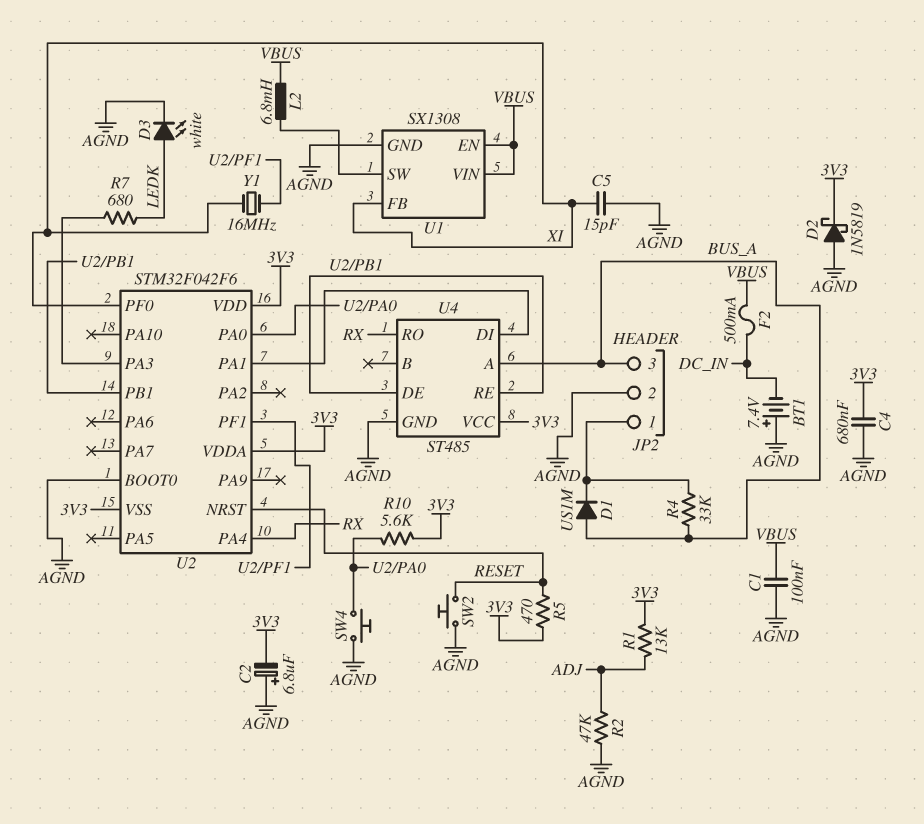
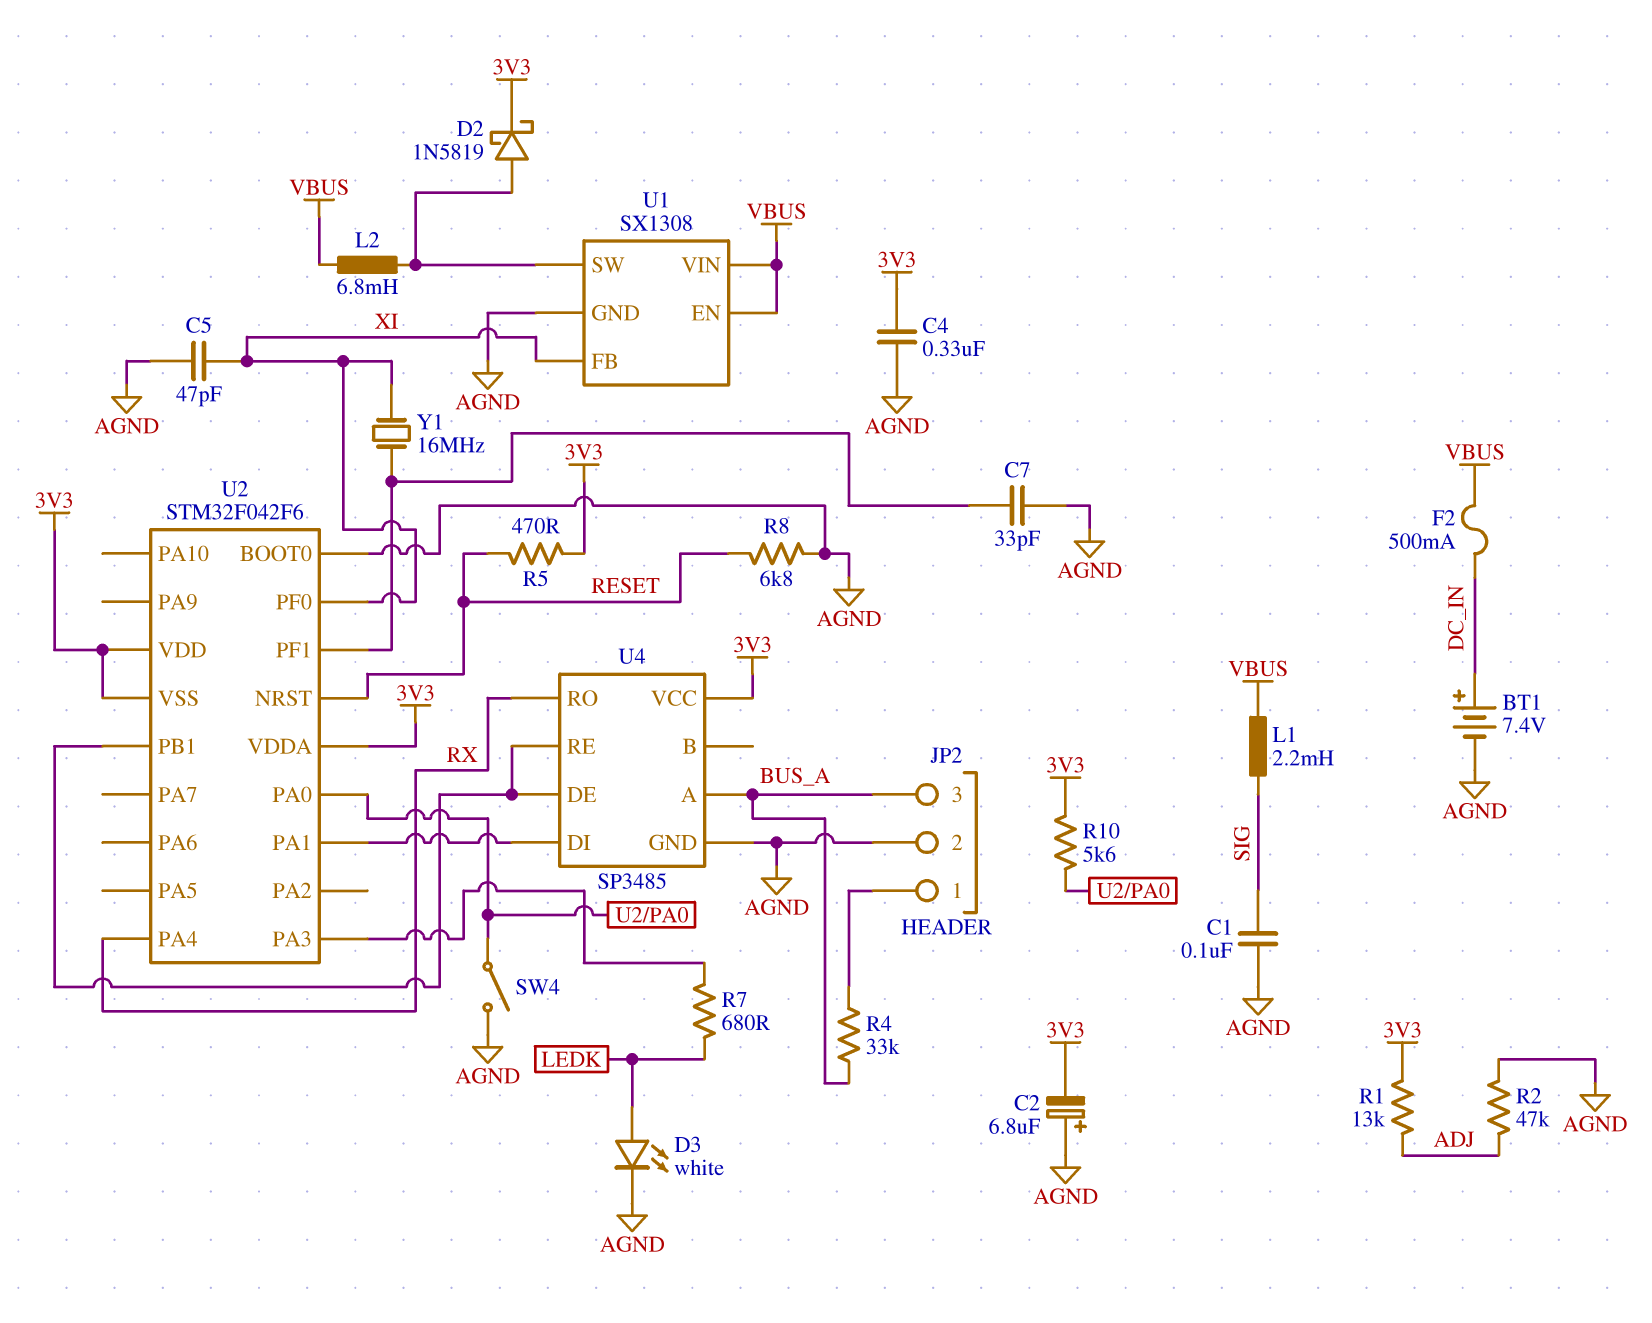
BT1: 7.4V (plus AGND, minus DC_IN) -> 7.4V (plus DC_IN, minus AGND)
C1: 100nF (AGND, VBUS) -> 100nF (AGND, SIG)
C4: 680nF (3V3, AGND) -> 330nF (3V3, AGND)
C5: 15pF (AGND, XI) -> 47pF (AGND, XI)
C7: none -> 33pF (AGND, U2/PF1)
D1: diode US1M (A BUS_A, K JP2/1) -> none
D2: schottky 1N5819 (A AGND, K 3V3) -> schottky 1N5819 (A U1/SW, K 3V3)
L1: none -> 2.2mH (SIG, VBUS)
R8: none -> 6.8k (AGND, RESET)
SW2: button (AGND, RESET) -> none
SW4: button (AGND, U2/PA0) -> switch (AGND, U2/PA0)
U4: ST485 -> SP3485

